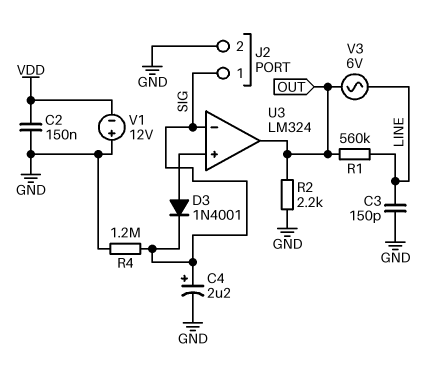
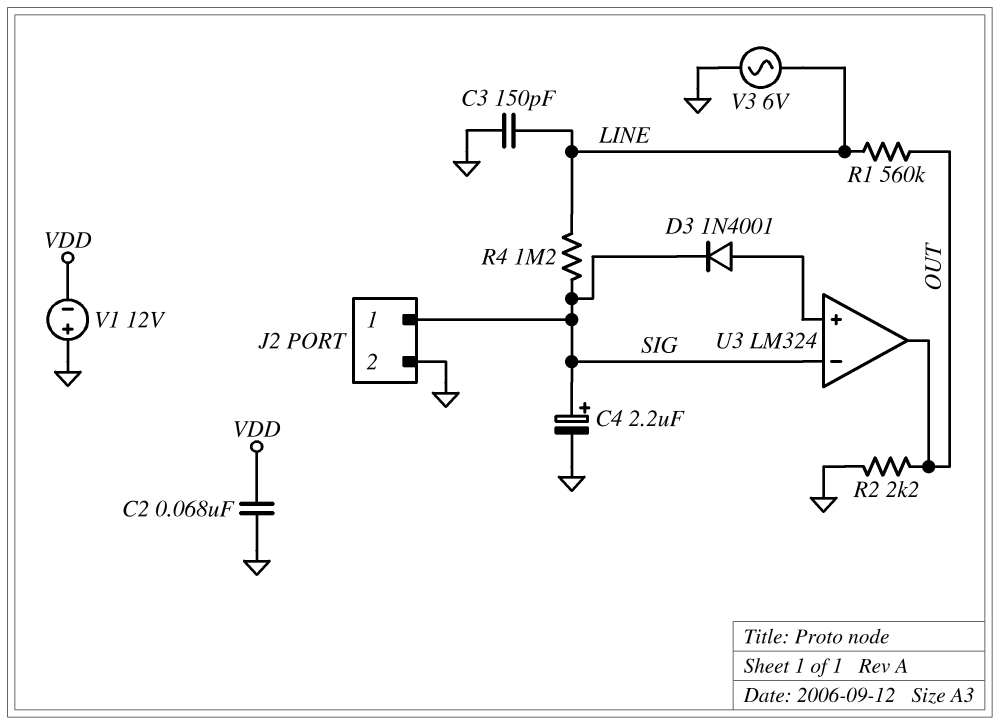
C2: 150nF (GND, VDD) -> 68nF (GND, VDD)
R4: 1.2M (GND, SIG) -> 1.2M (LINE, SIG)
V3: AC 6V (LINE, OUT) -> AC 6V (GND, LINE)

